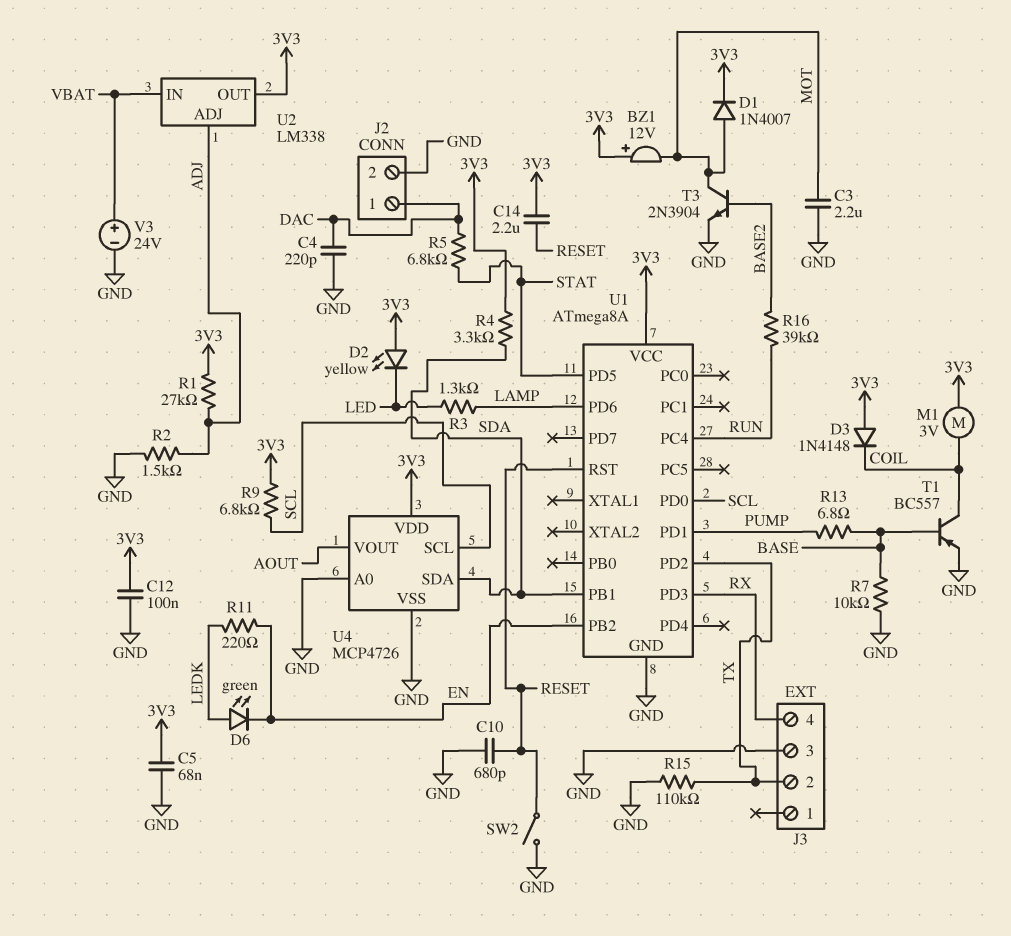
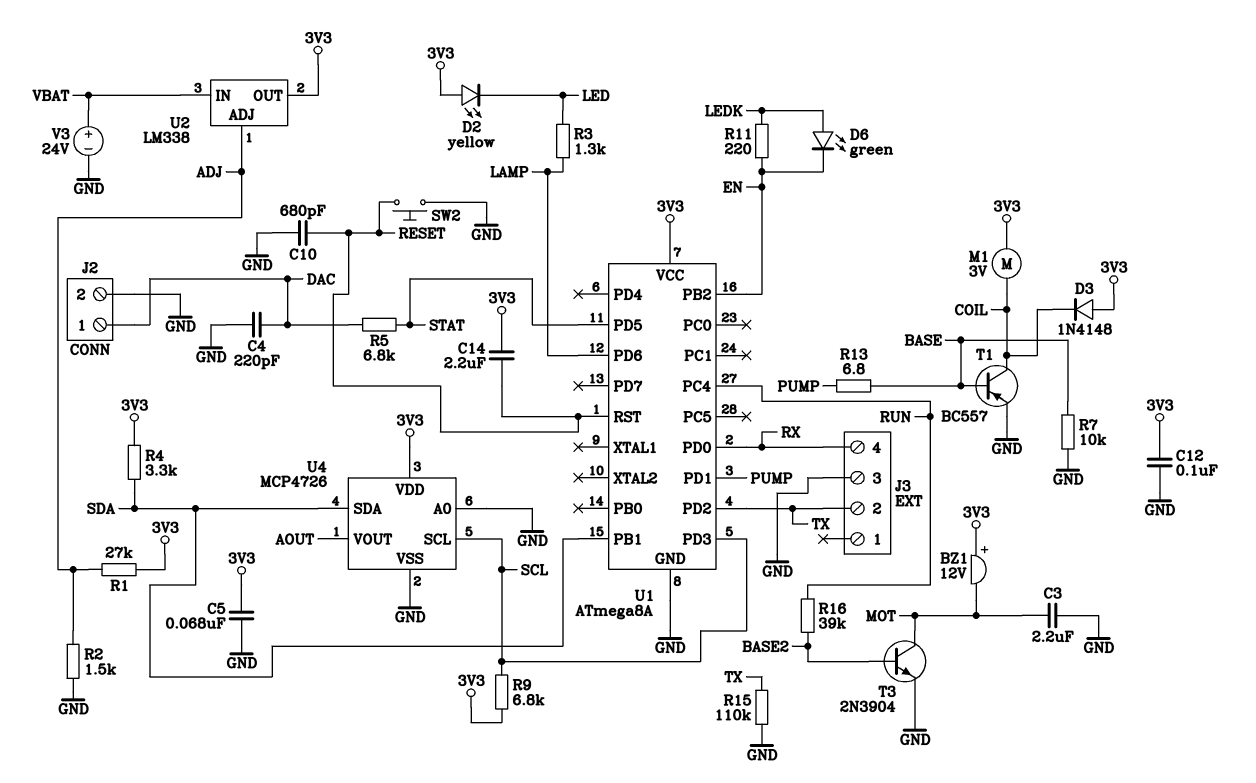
D1: diode 1N4007 (A MOT, K 3V3) -> none
SW2: switch (GND, RESET) -> button (GND, RESET)
U1 pin PD0: SCL -> RX
U1 pin PD3: RX -> SCL

